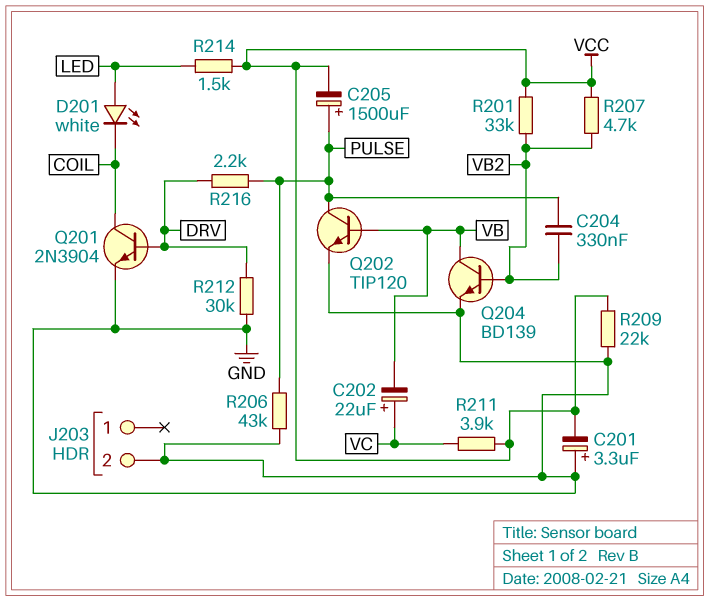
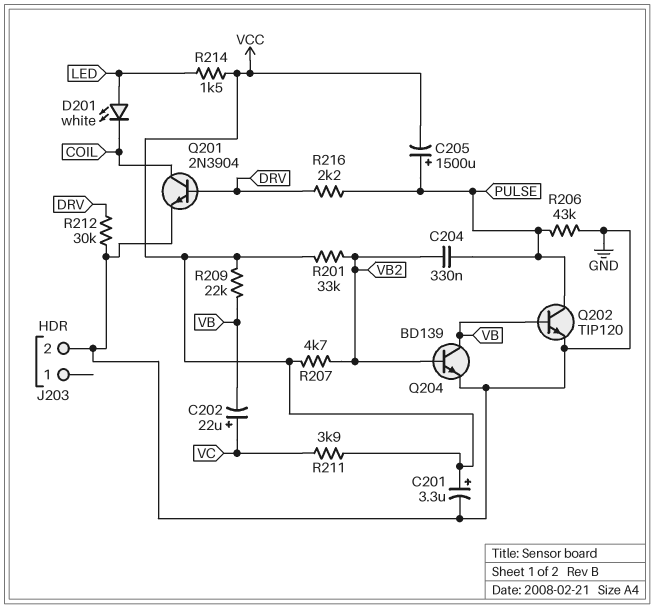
C201: 3.3uF (plus GND, minus VCC) -> 3.3uF (plus VCC, minus GND)
R209: 22k (GND, VCC) -> 22k (VB, VCC)

